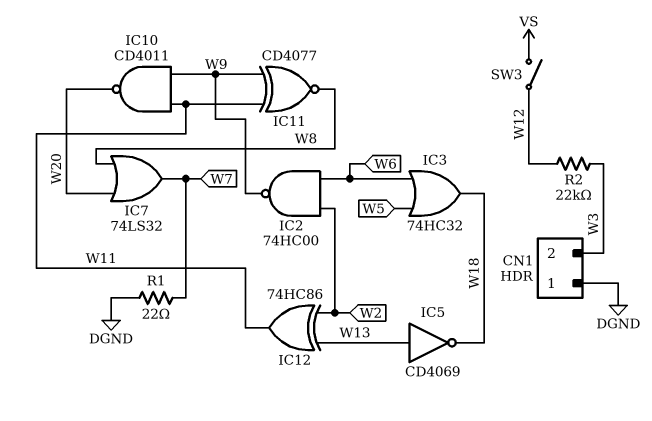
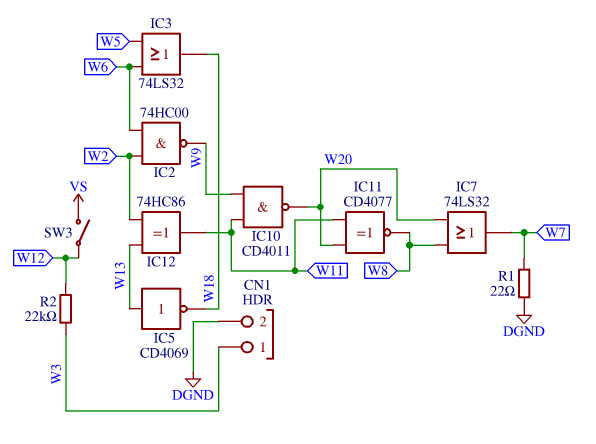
CN1 pin 1: DGND -> W3
CN1 pin 2: W3 -> DGND
IC3: OR 74HC32 (in W5, in W6, out W18) -> OR 74LS32 (in W5, in W6, out W18)
IC11: XNOR CD4077 (in W9, in W11, out W8) -> XNOR CD4077 (in W11, in W20, out W8)

